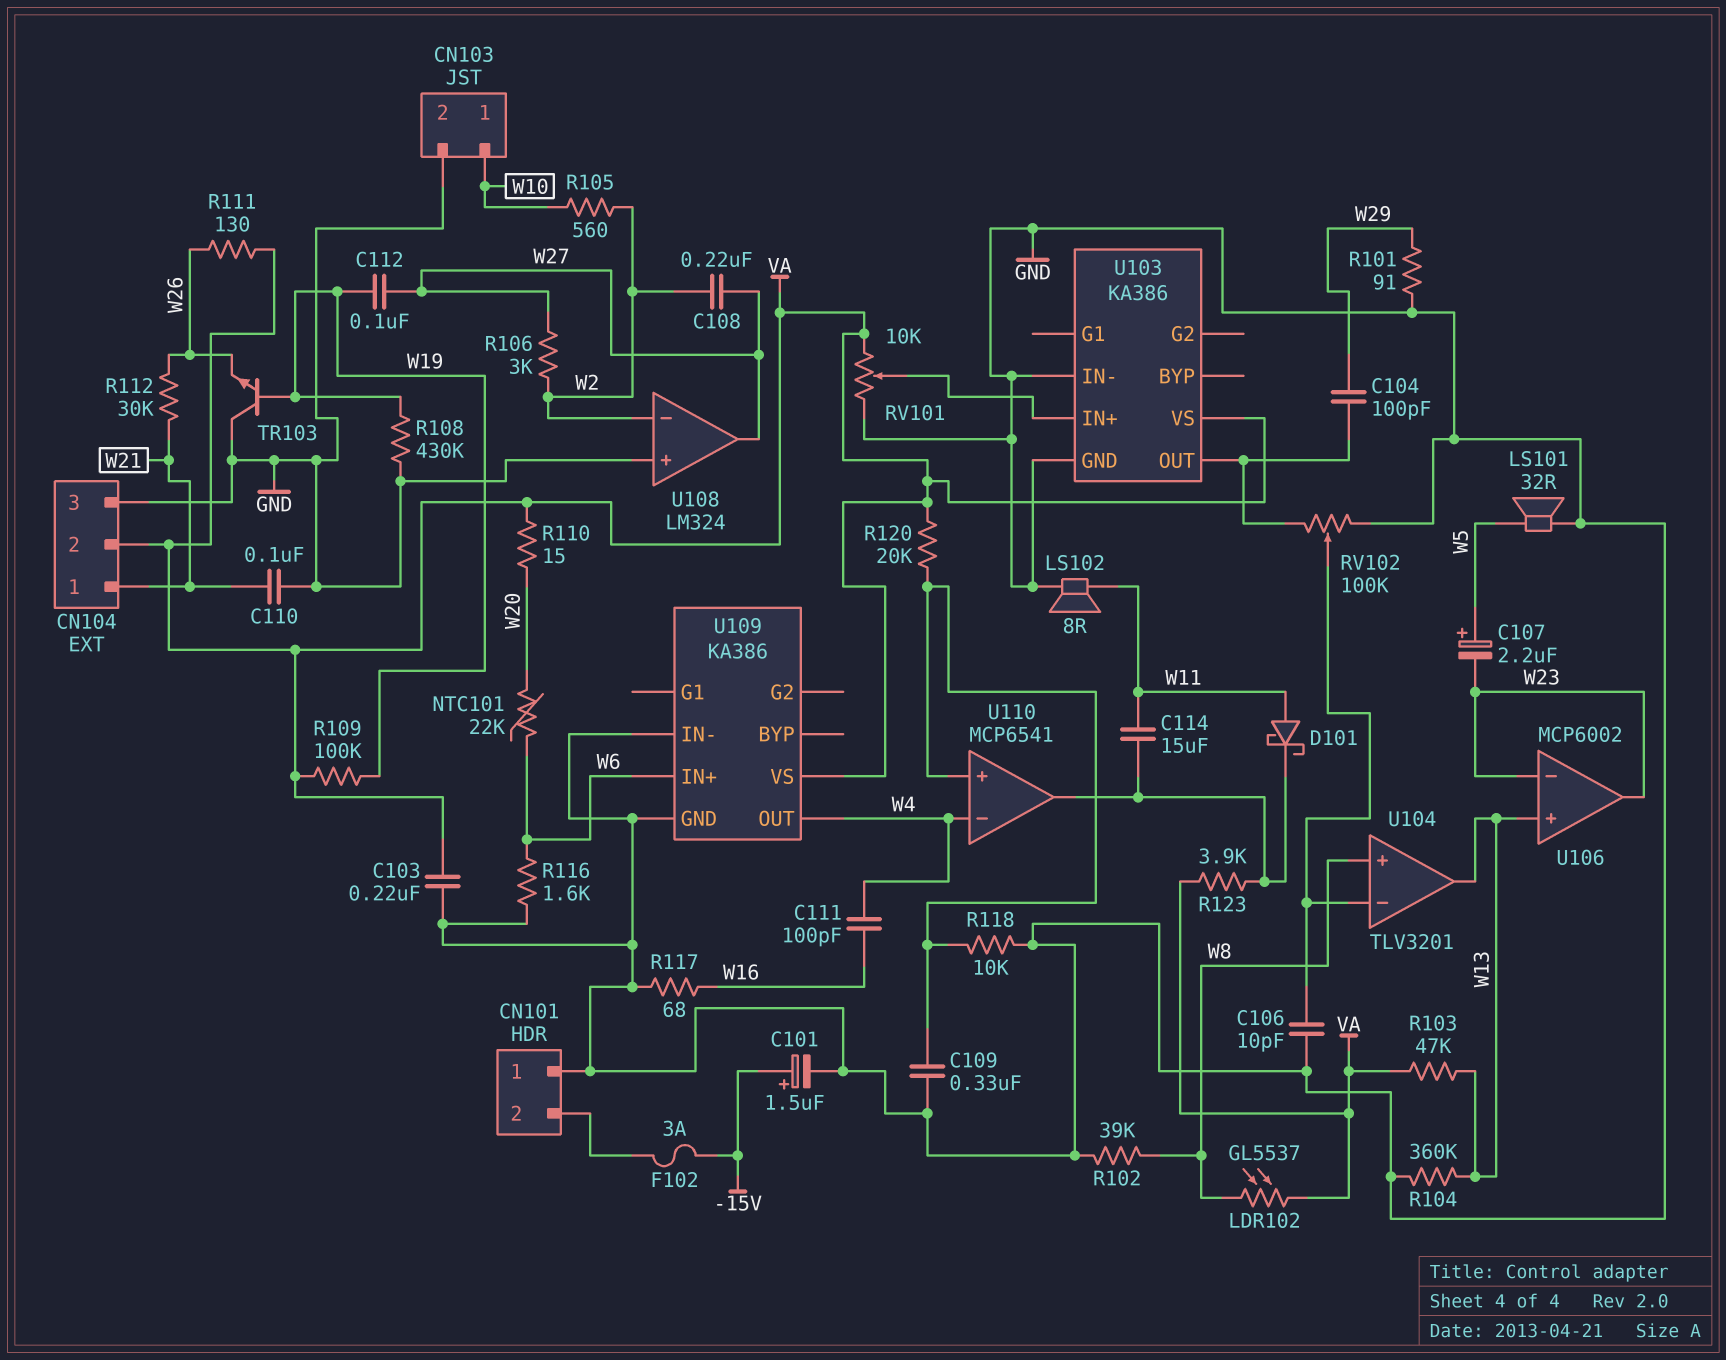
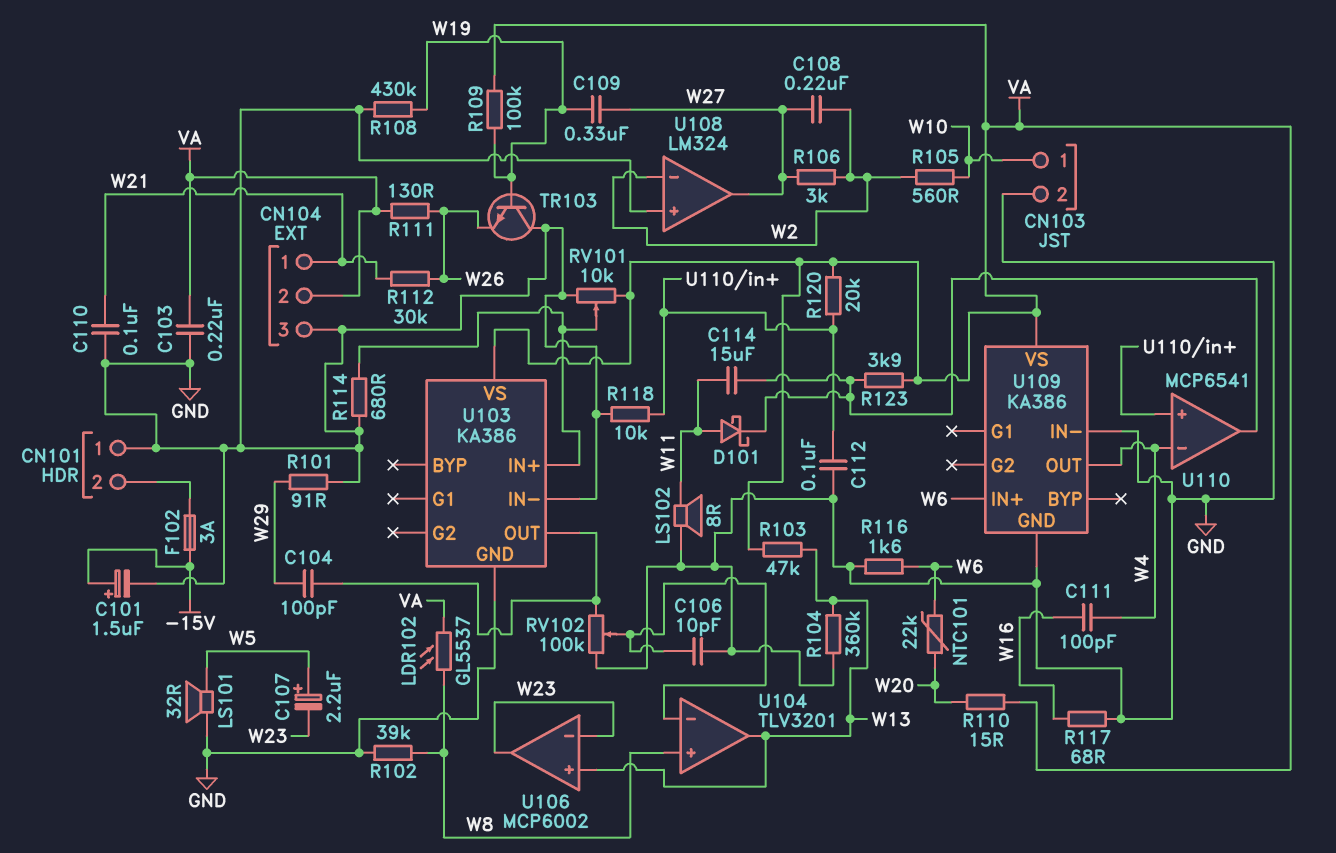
C109: 330nF (GND, U110/in+) -> 330nF (W19, W27)
C112: 100nF (W19, W27) -> 100nF (GND, U110/in+)
R114: none -> 680 (GND, U103/IN+)

